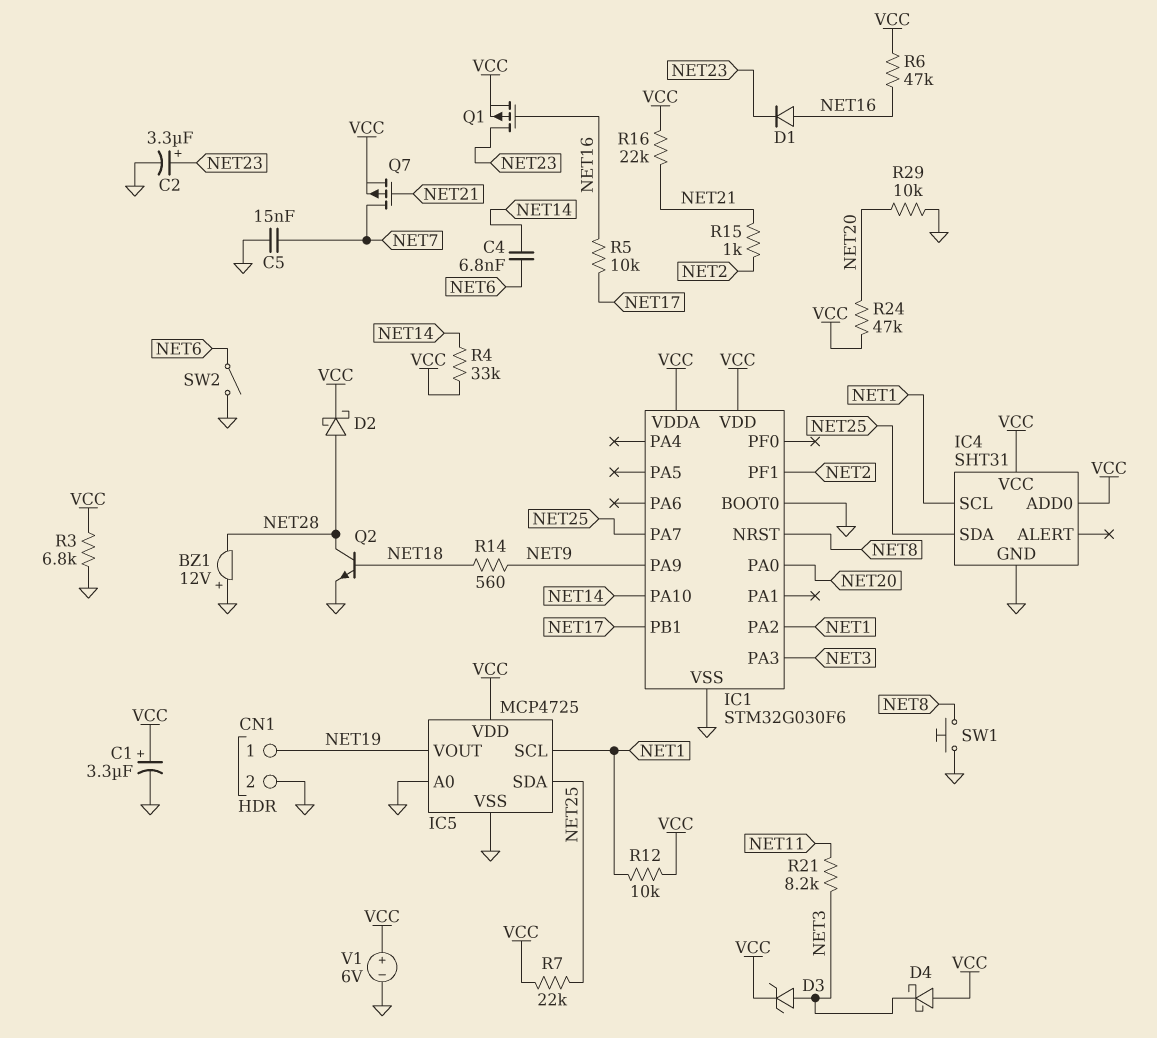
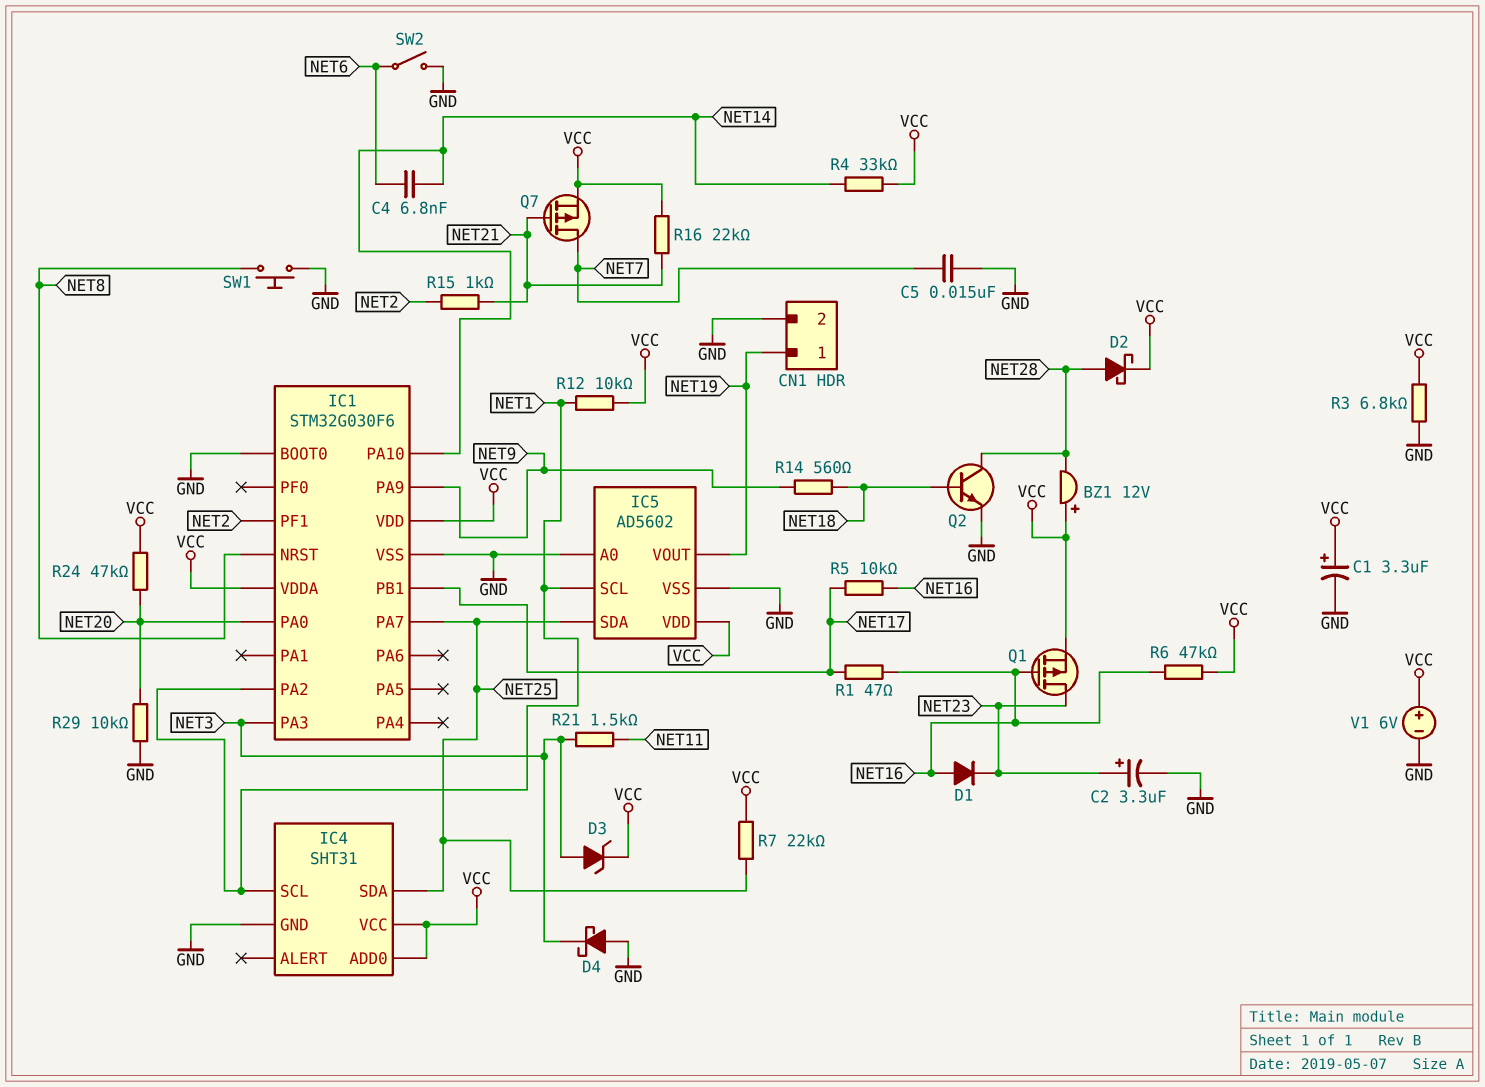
BZ1: buzzer 12V (plus GND, minus NET28) -> buzzer 12V (plus VCC, minus NET28)
D4: schottky (A VCC, K NET3) -> schottky (A GND, K NET3)
IC5: MCP4725 -> AD5602
R1: none -> 47 (NET16, NET17)
R21: 8.2k (NET3, NET11) -> 1.5k (NET3, NET11)

